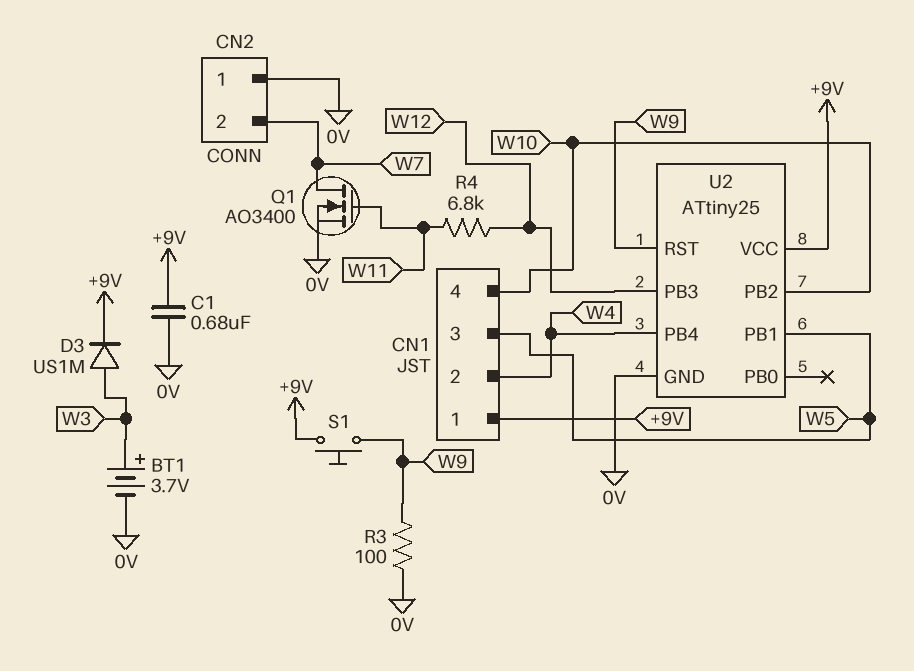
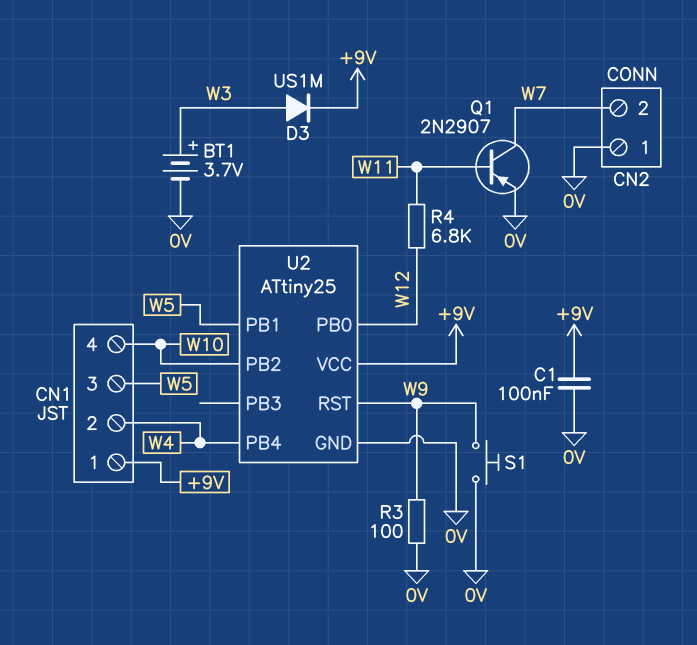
C1: 680nF (+9V, 0V) -> 100nF (+9V, 0V)
Q1: NMOS AO3400 (G W11, D W7, S 0V) -> PNP 2N2907 (B W11, C W7, E 0V)
S1: button (+9V, W9) -> button (0V, W9)
U2 pin PB0: none -> W12
U2 pin PB3: W12 -> none

